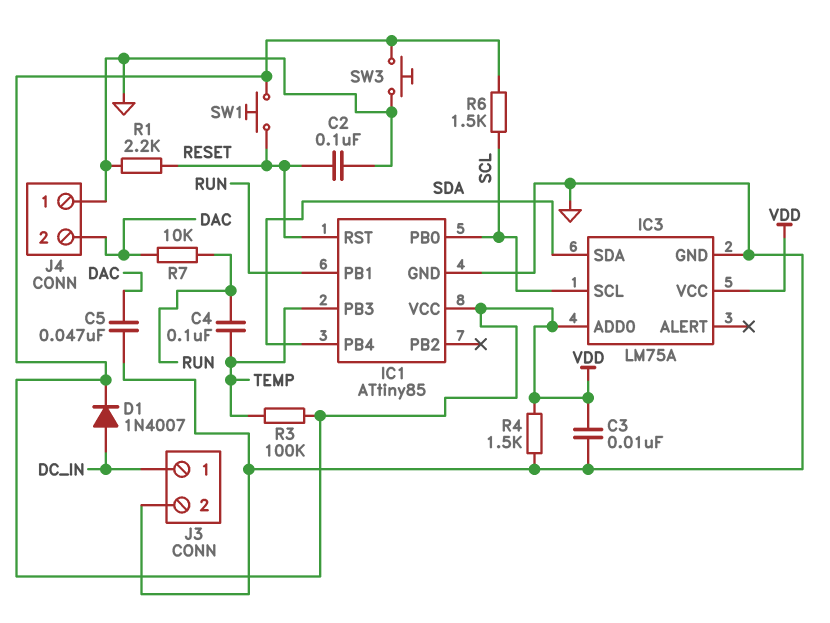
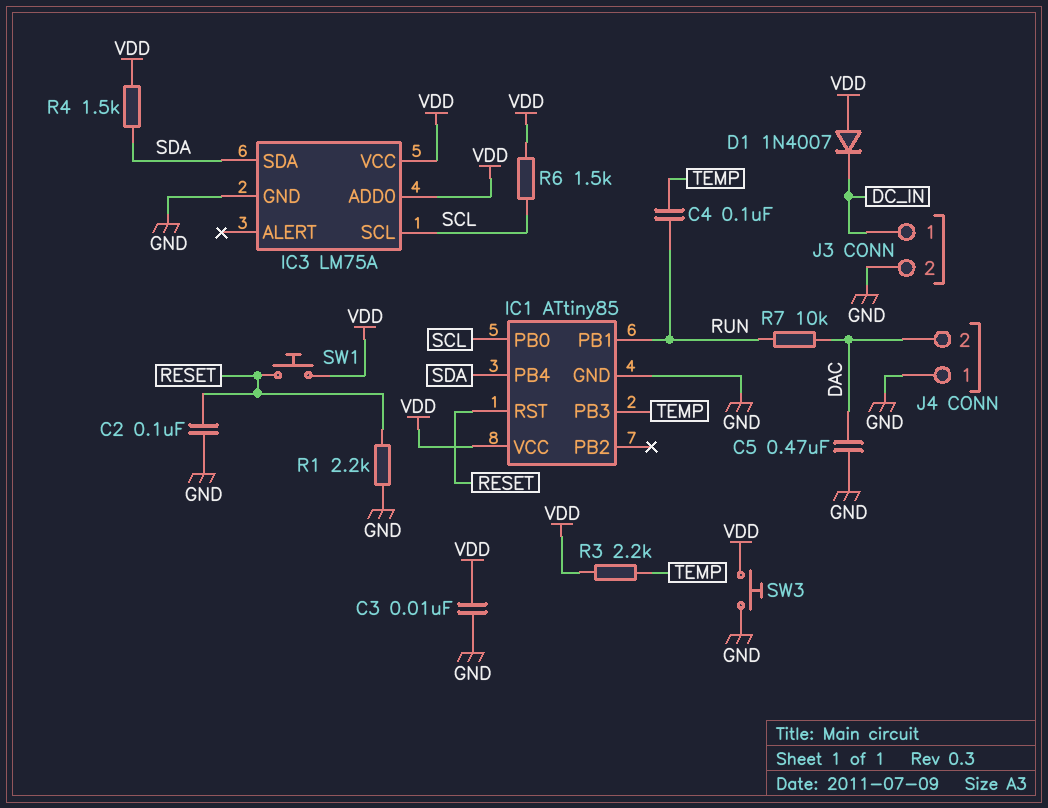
C5: 47nF (DAC, GND) -> 470nF (DAC, GND)
D1: diode 1N4007 (A DC_IN, K VDD) -> diode 1N4007 (A VDD, K DC_IN)
R3: 100k (TEMP, VDD) -> 2.2k (TEMP, VDD)
R4: 1.5k (GND, VDD) -> 1.5k (SDA, VDD)

